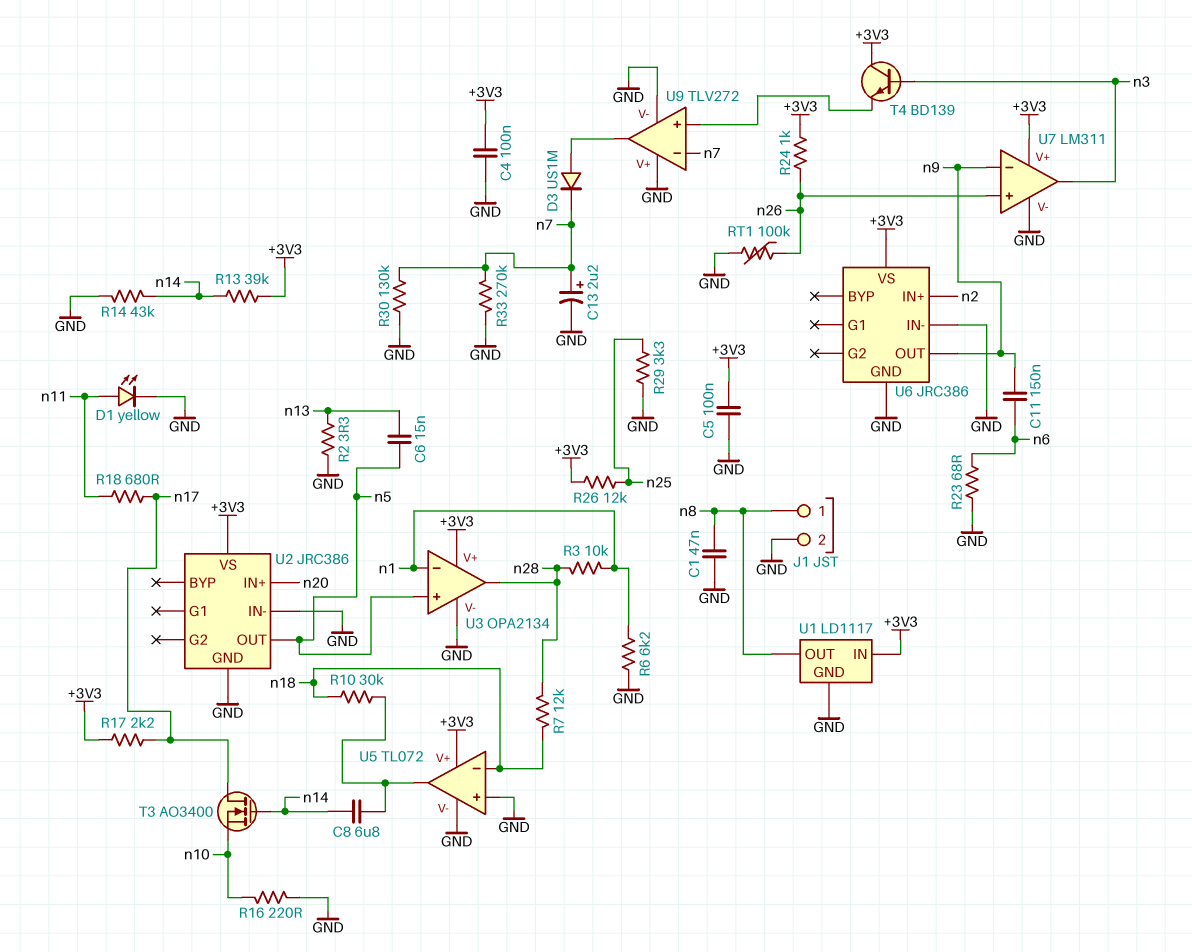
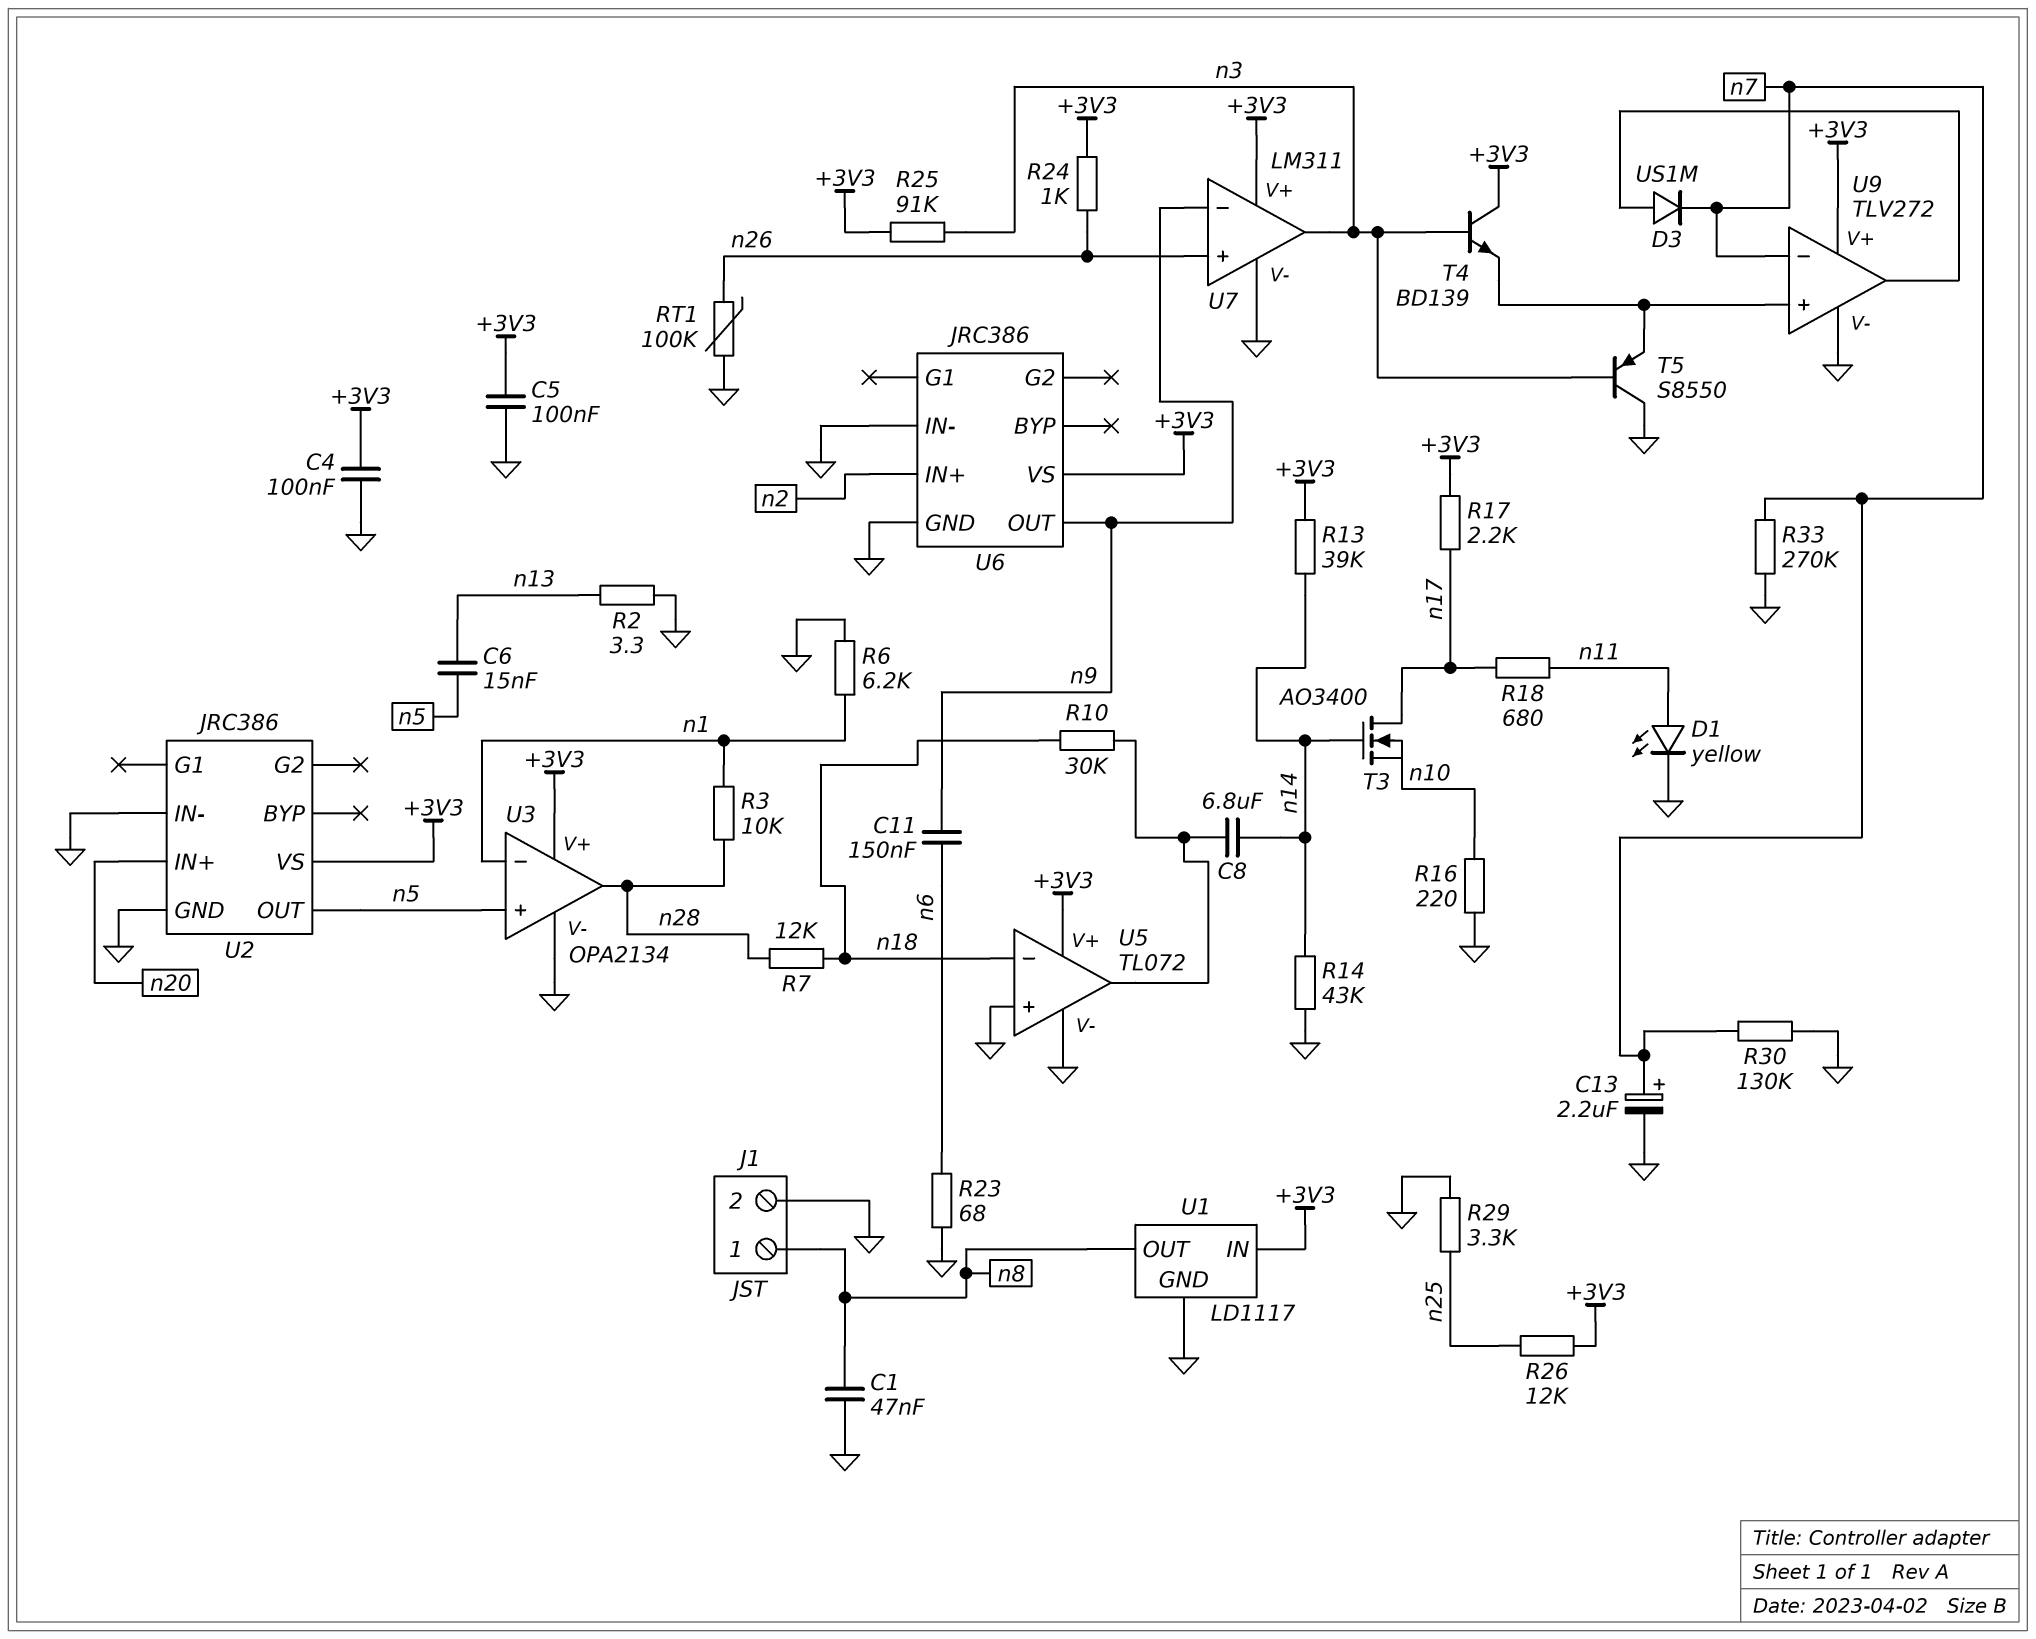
R25: none -> 91k (+3V3, n3)
T5: none -> PNP S8550 (B n3, C GND, E U9/in+)
U9 pin V+: GND -> +3V3

